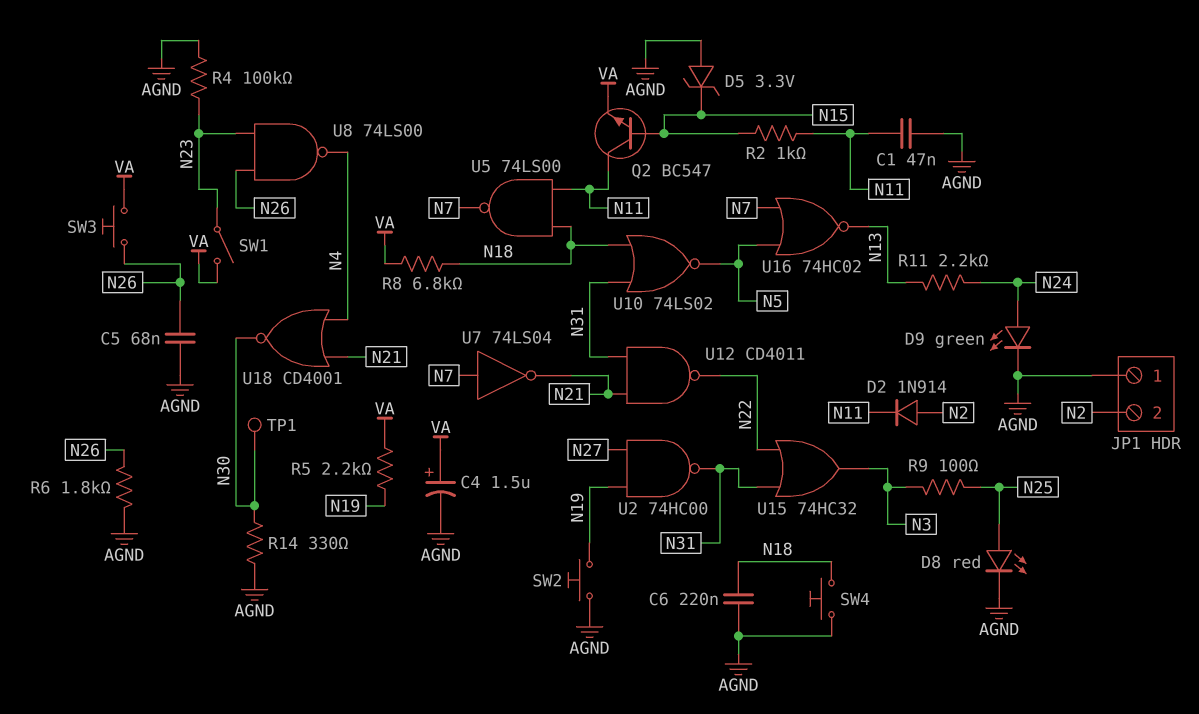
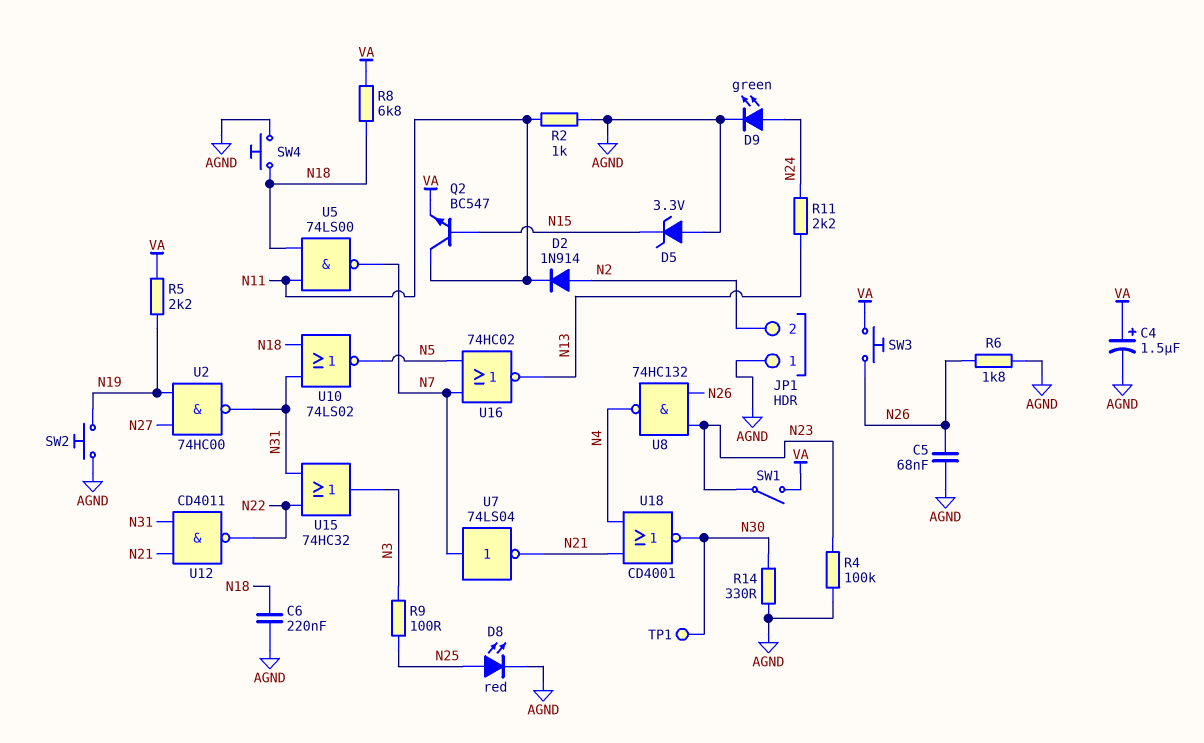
C1: 47nF (AGND, N11) -> none
R2: 1k (N11, N15) -> 1k (AGND, N11)
U8: NAND 74LS00 (in N23, in N26, out N4) -> NAND 74HC132 (in N23, in N26, out N4)

